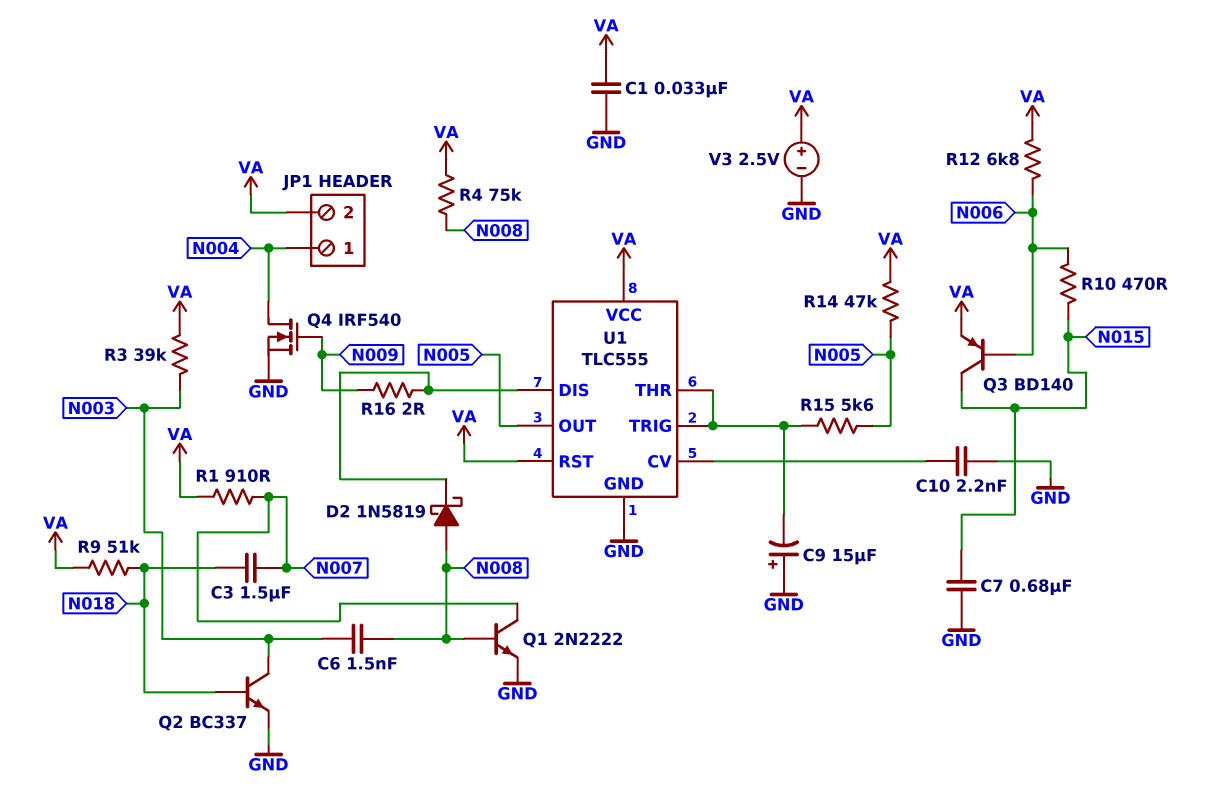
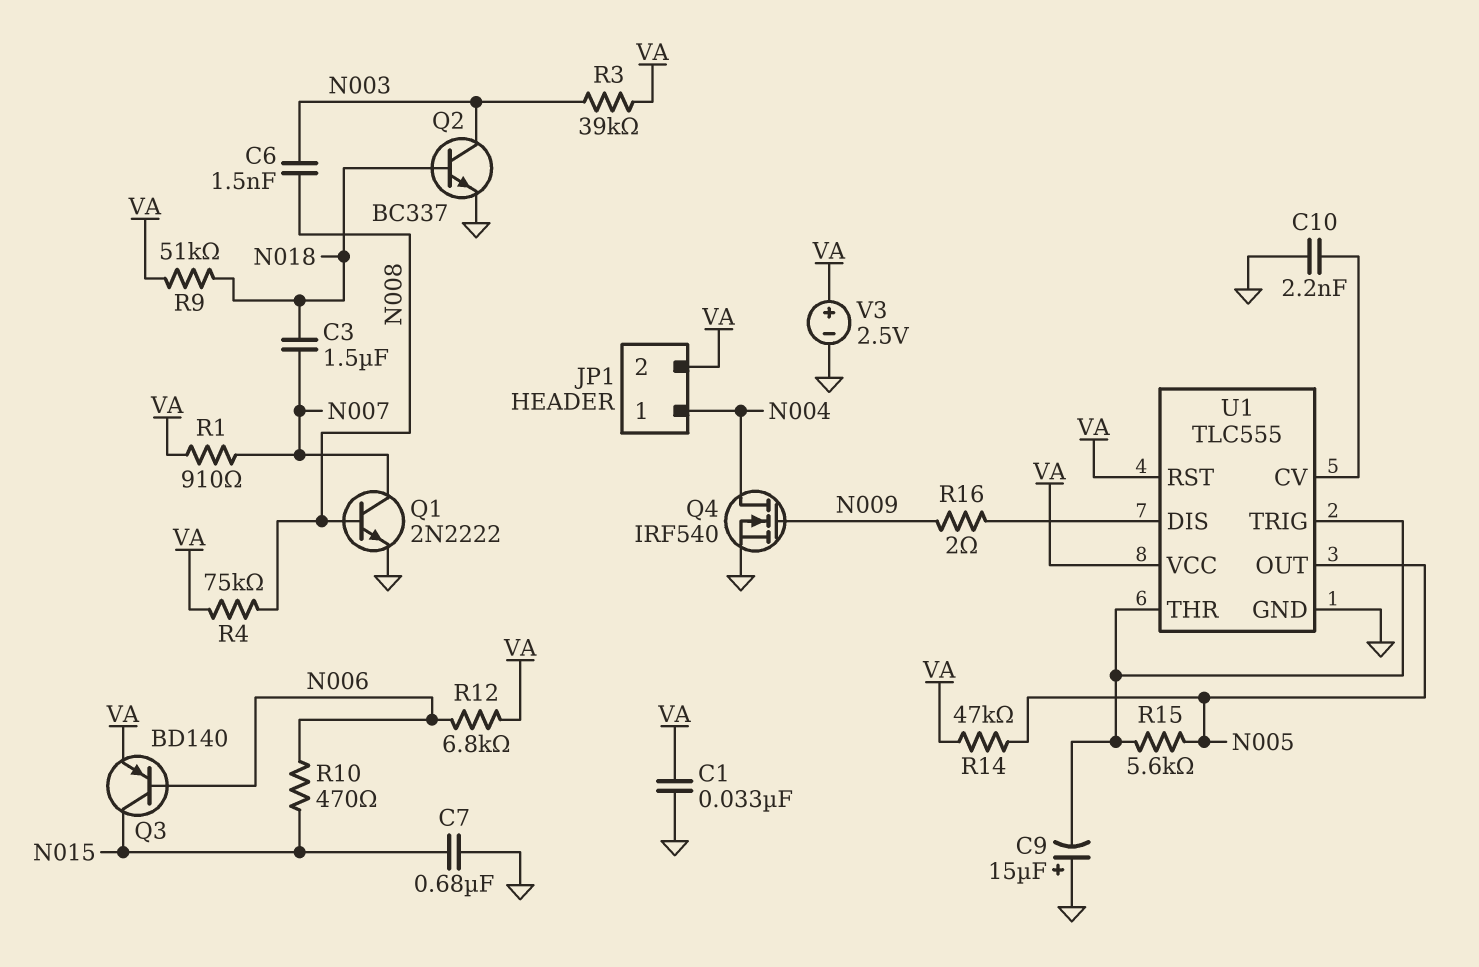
D2: schottky 1N5819 (A N008, K U1/DIS) -> none

